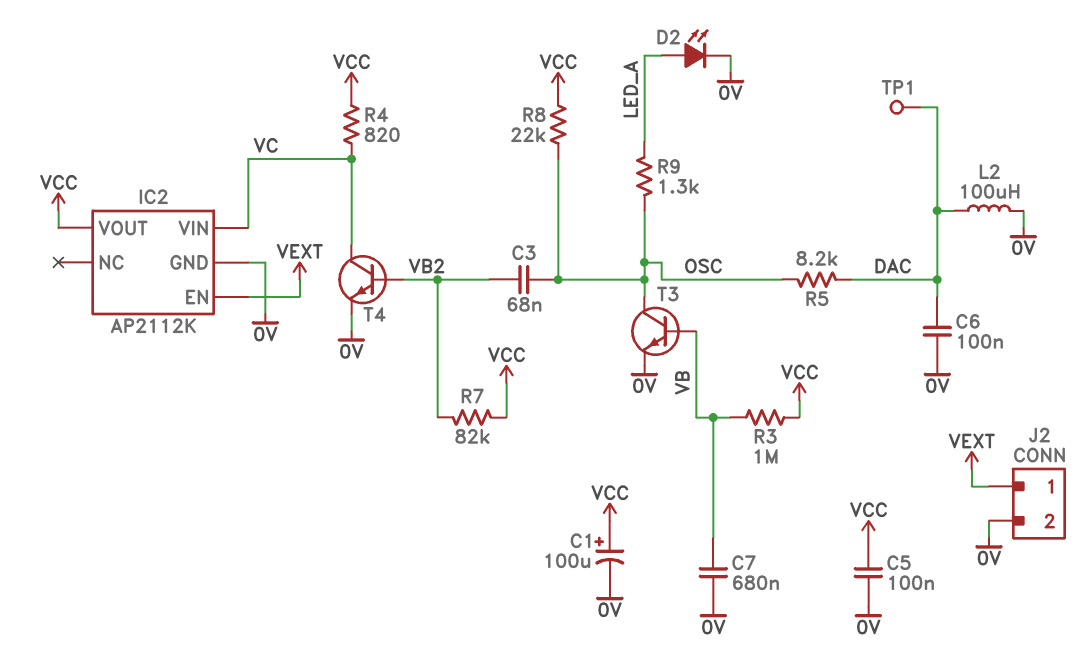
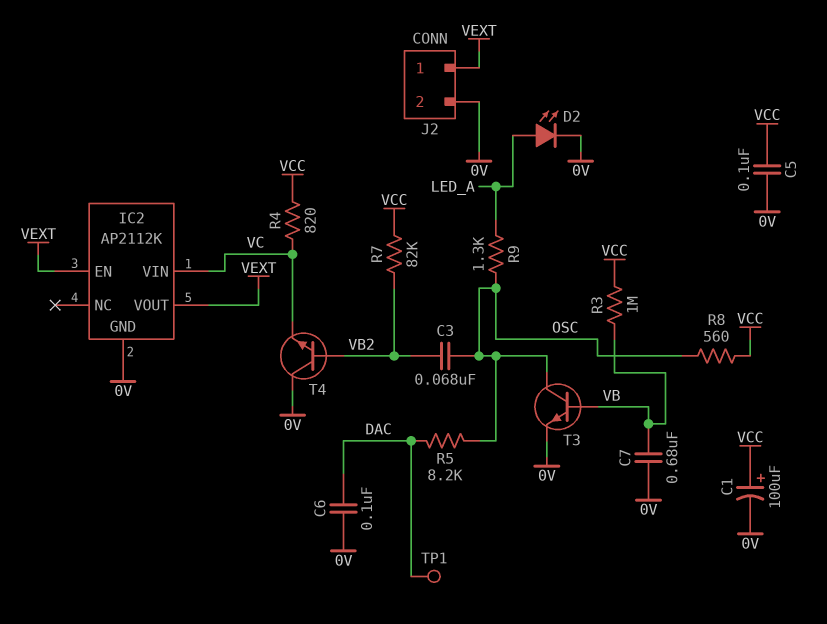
IC2 pin VOUT: VCC -> VEXT
L2: 100uH (0V, DAC) -> none
R8: 22k (OSC, VCC) -> 560 (OSC, VCC)
T4: NPN (B VB2, C VC, E 0V) -> NPN (B VB2, C 0V, E VC)

